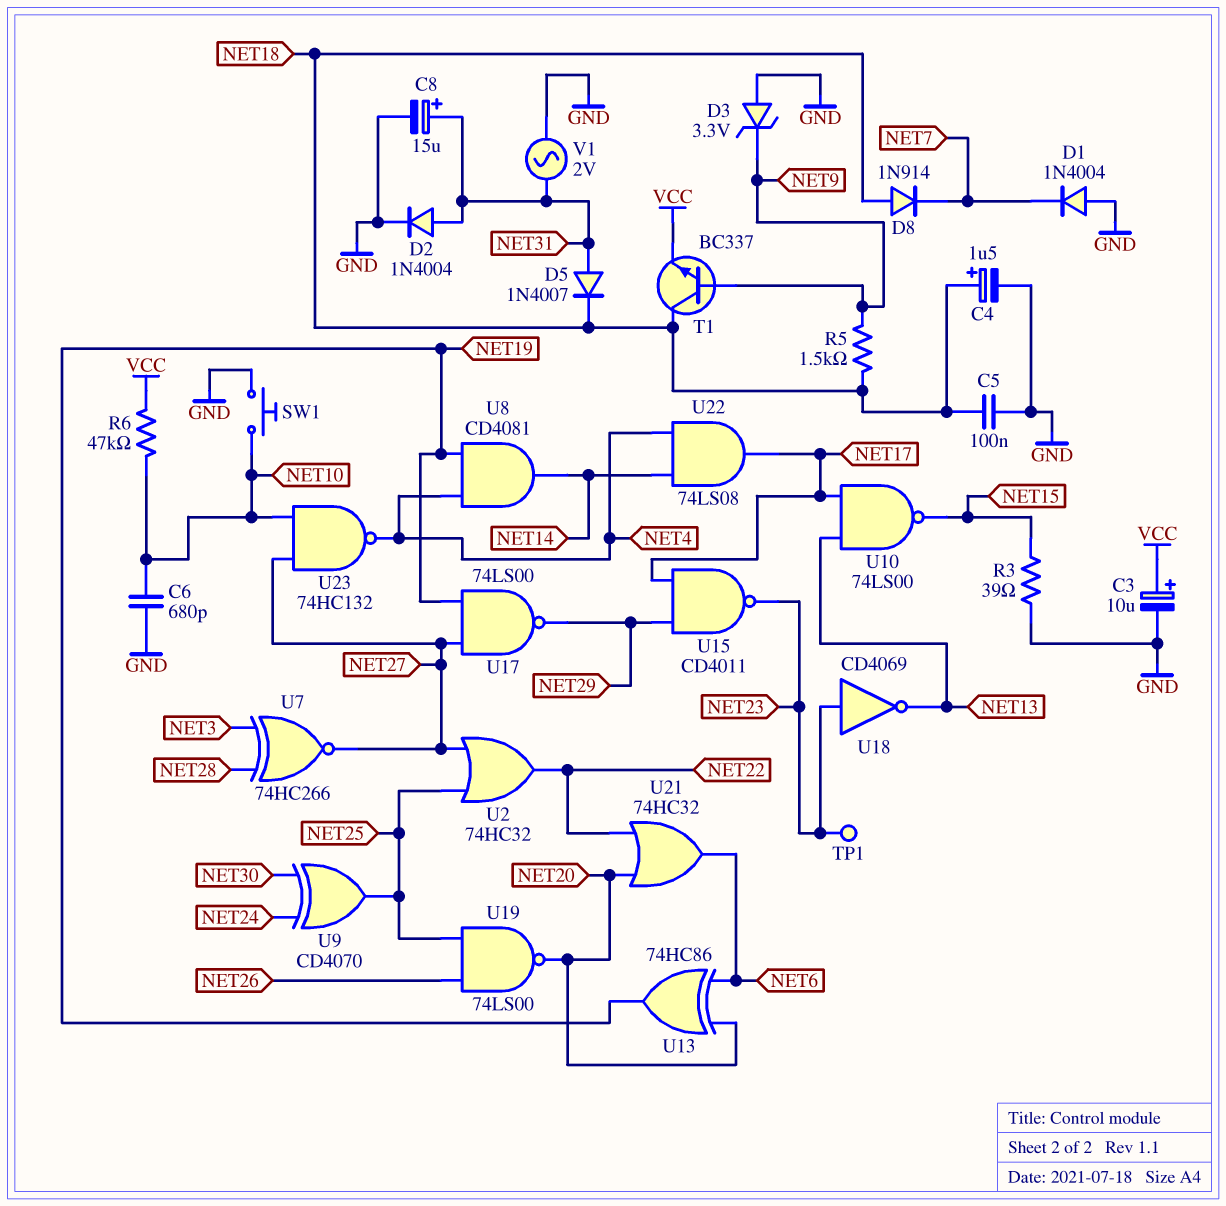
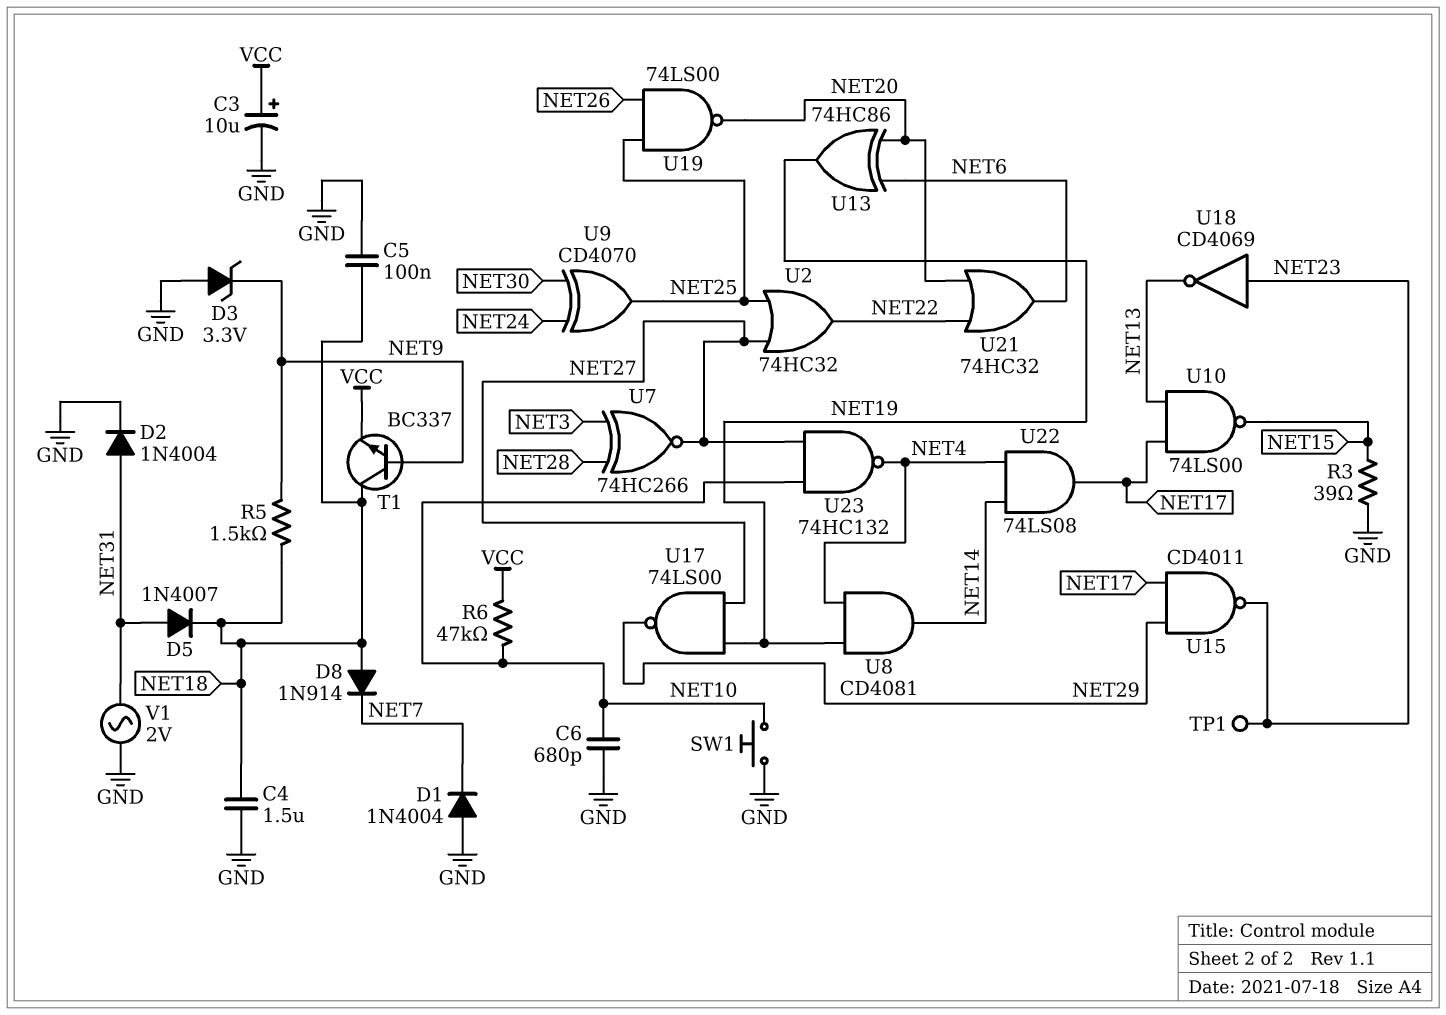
C4: 1.5uF (plus NET18, minus GND) -> 1.5uF (GND, NET18)
C8: 15uF (plus NET31, minus GND) -> none

